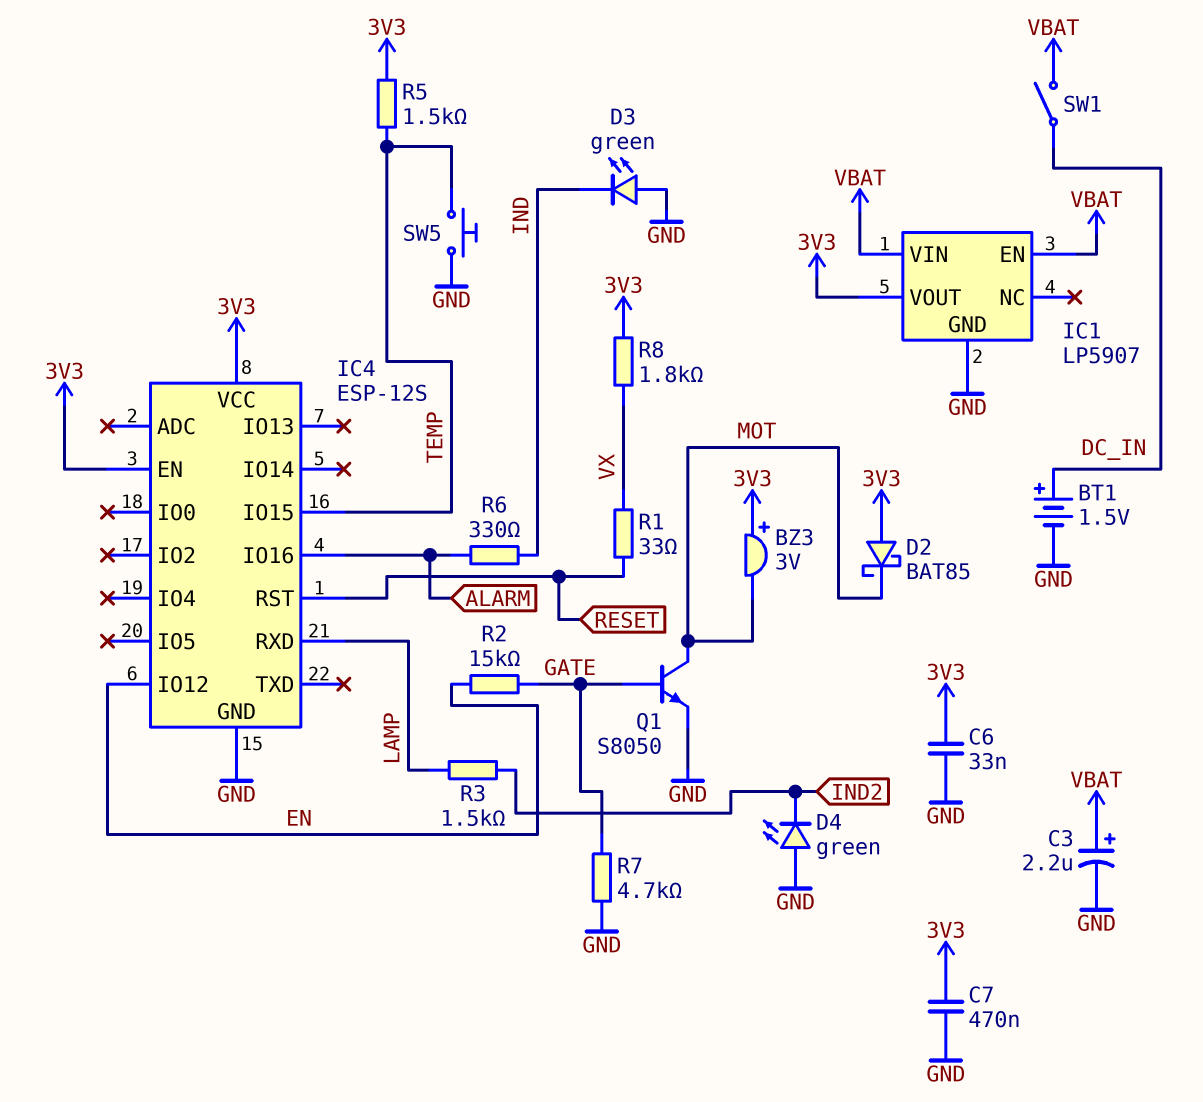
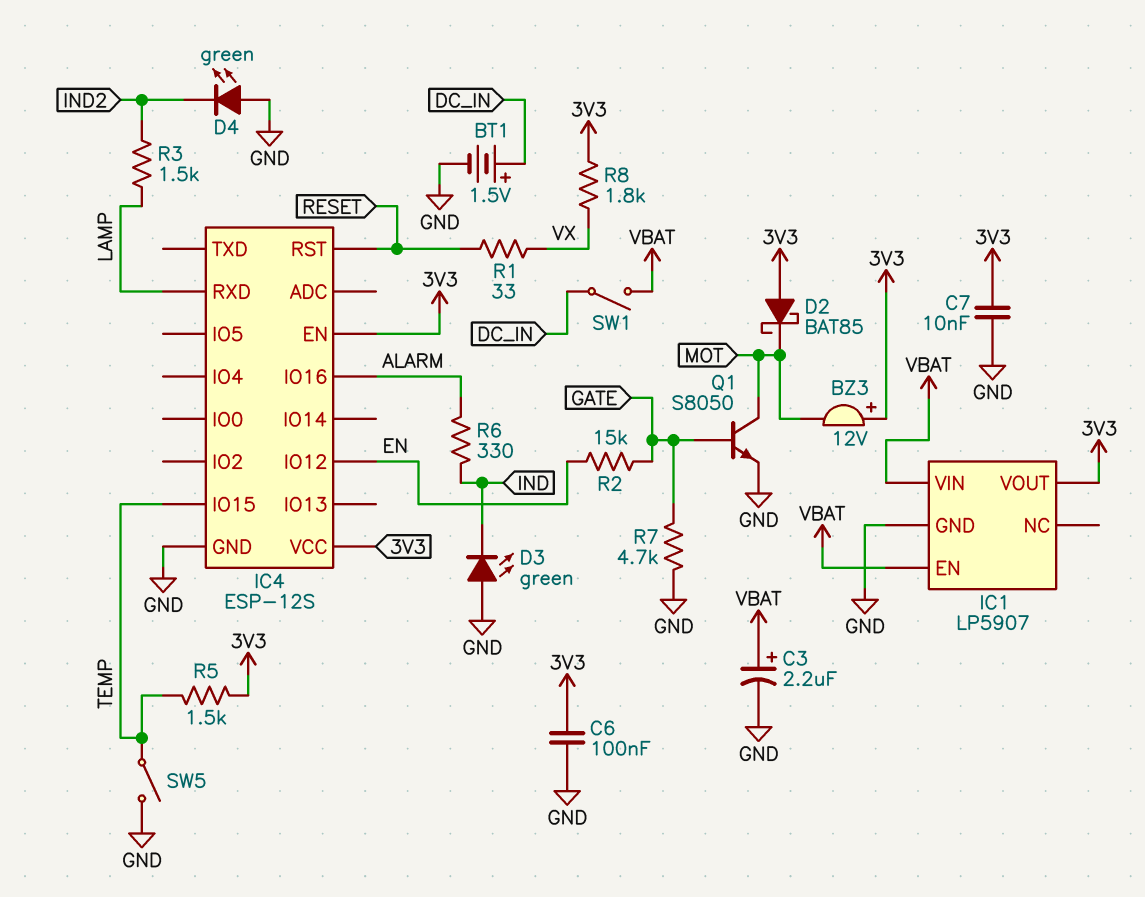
BZ3: buzzer 3V (plus 3V3, minus MOT) -> buzzer 12V (plus 3V3, minus MOT)
C6: 33nF (3V3, GND) -> 100nF (3V3, GND)
C7: 470nF (3V3, GND) -> 10nF (3V3, GND)
SW5: button (GND, TEMP) -> switch (GND, TEMP)

